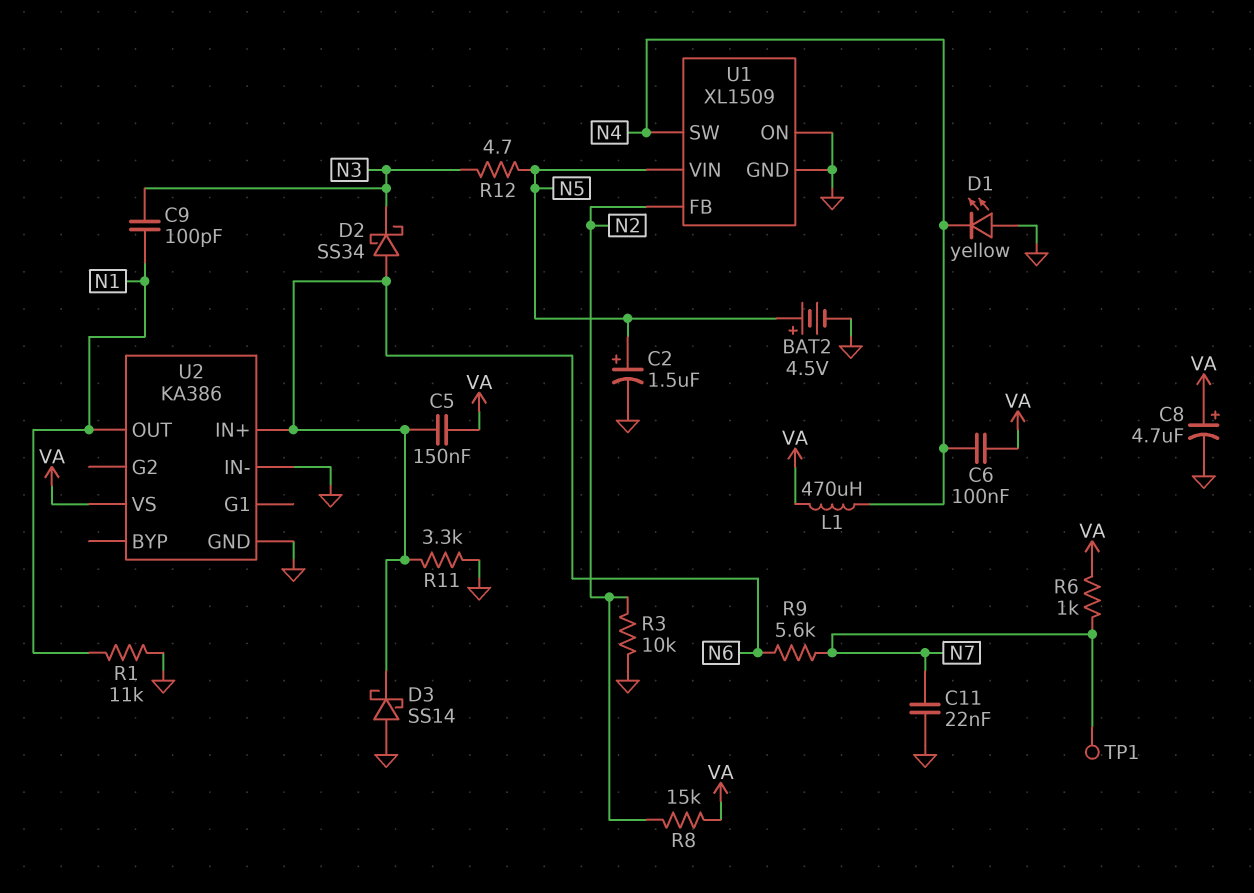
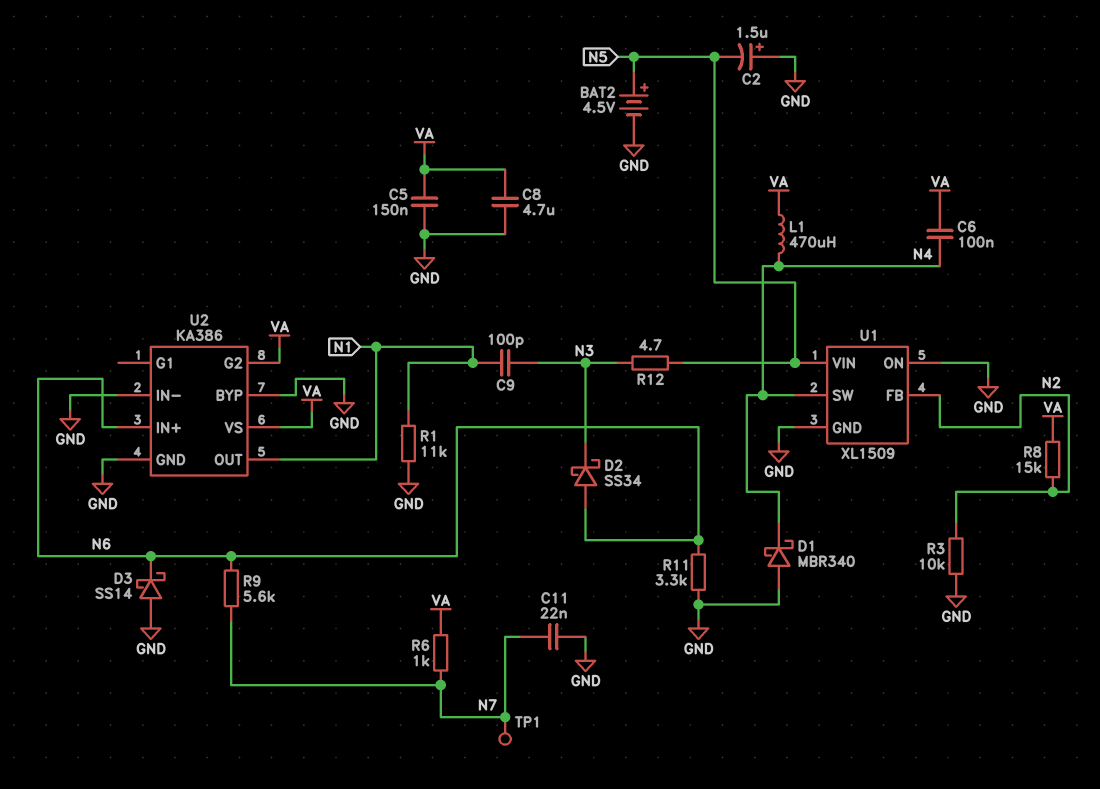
C2: 1.5uF (plus N5, minus GND) -> 1.5uF (plus GND, minus N5)
C5: 150nF (N6, VA) -> 150nF (GND, VA)
C8: 4.7uF (plus VA, minus GND) -> 4.7uF (GND, VA)
D1: LED yellow (A GND, K N4) -> schottky MBR340 (A GND, K N4)
U2 pin BYP: none -> GND
U2 pin G2: none -> VA

